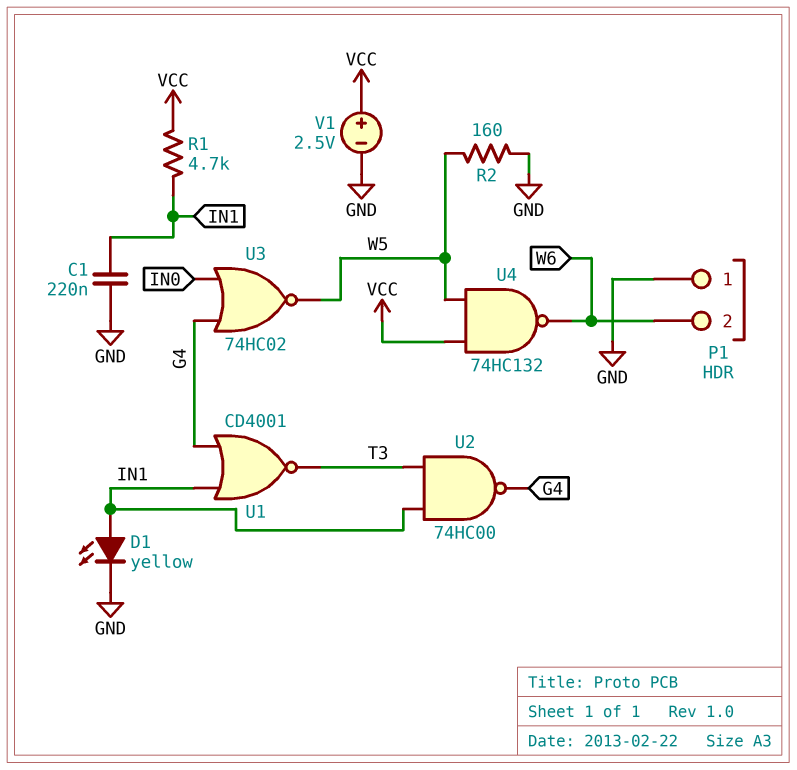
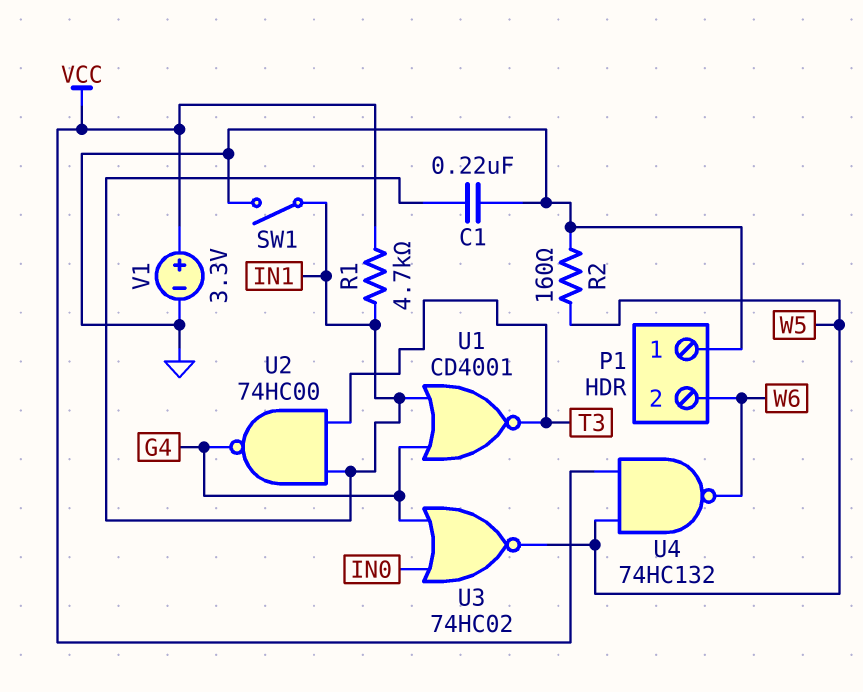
D1: LED yellow (A IN1, K GND) -> none
SW1: none -> switch (GND, IN1)
V1: 2.5V (plus VCC, minus GND) -> 3.3V (plus VCC, minus GND)

